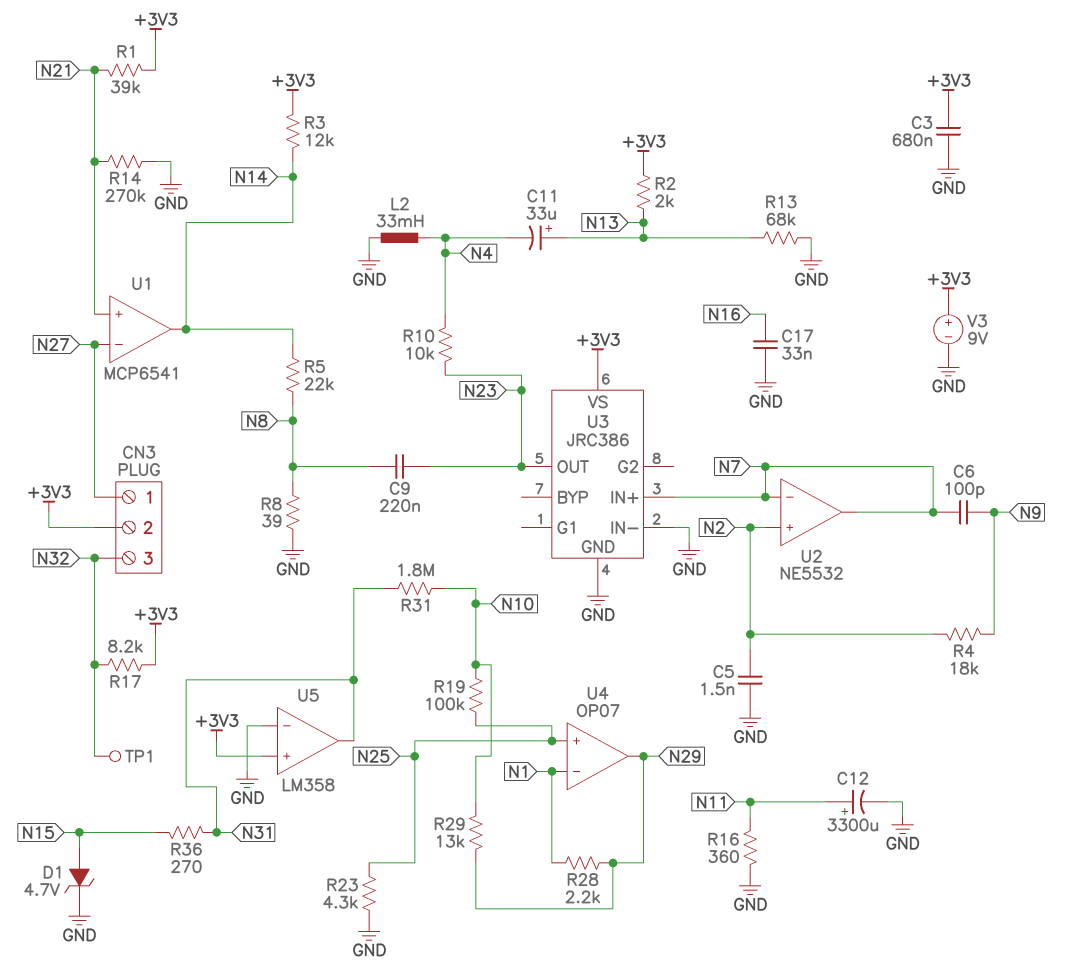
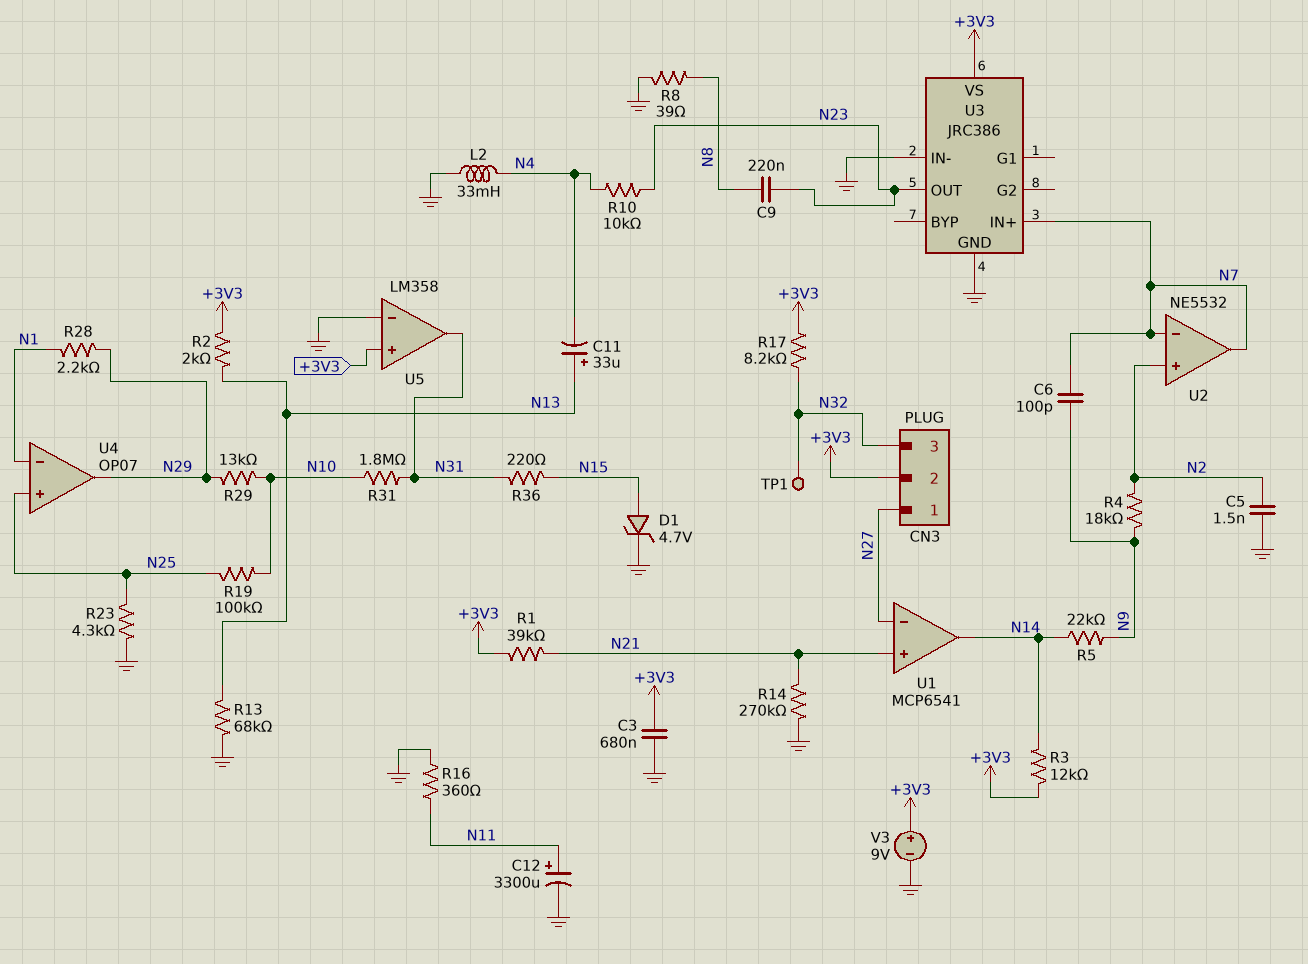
C17: 33nF (GND, N16) -> none
R5: 22k (N8, N14) -> 22k (N9, N14)
R36: 270 (N15, N31) -> 220 (N15, N31)

